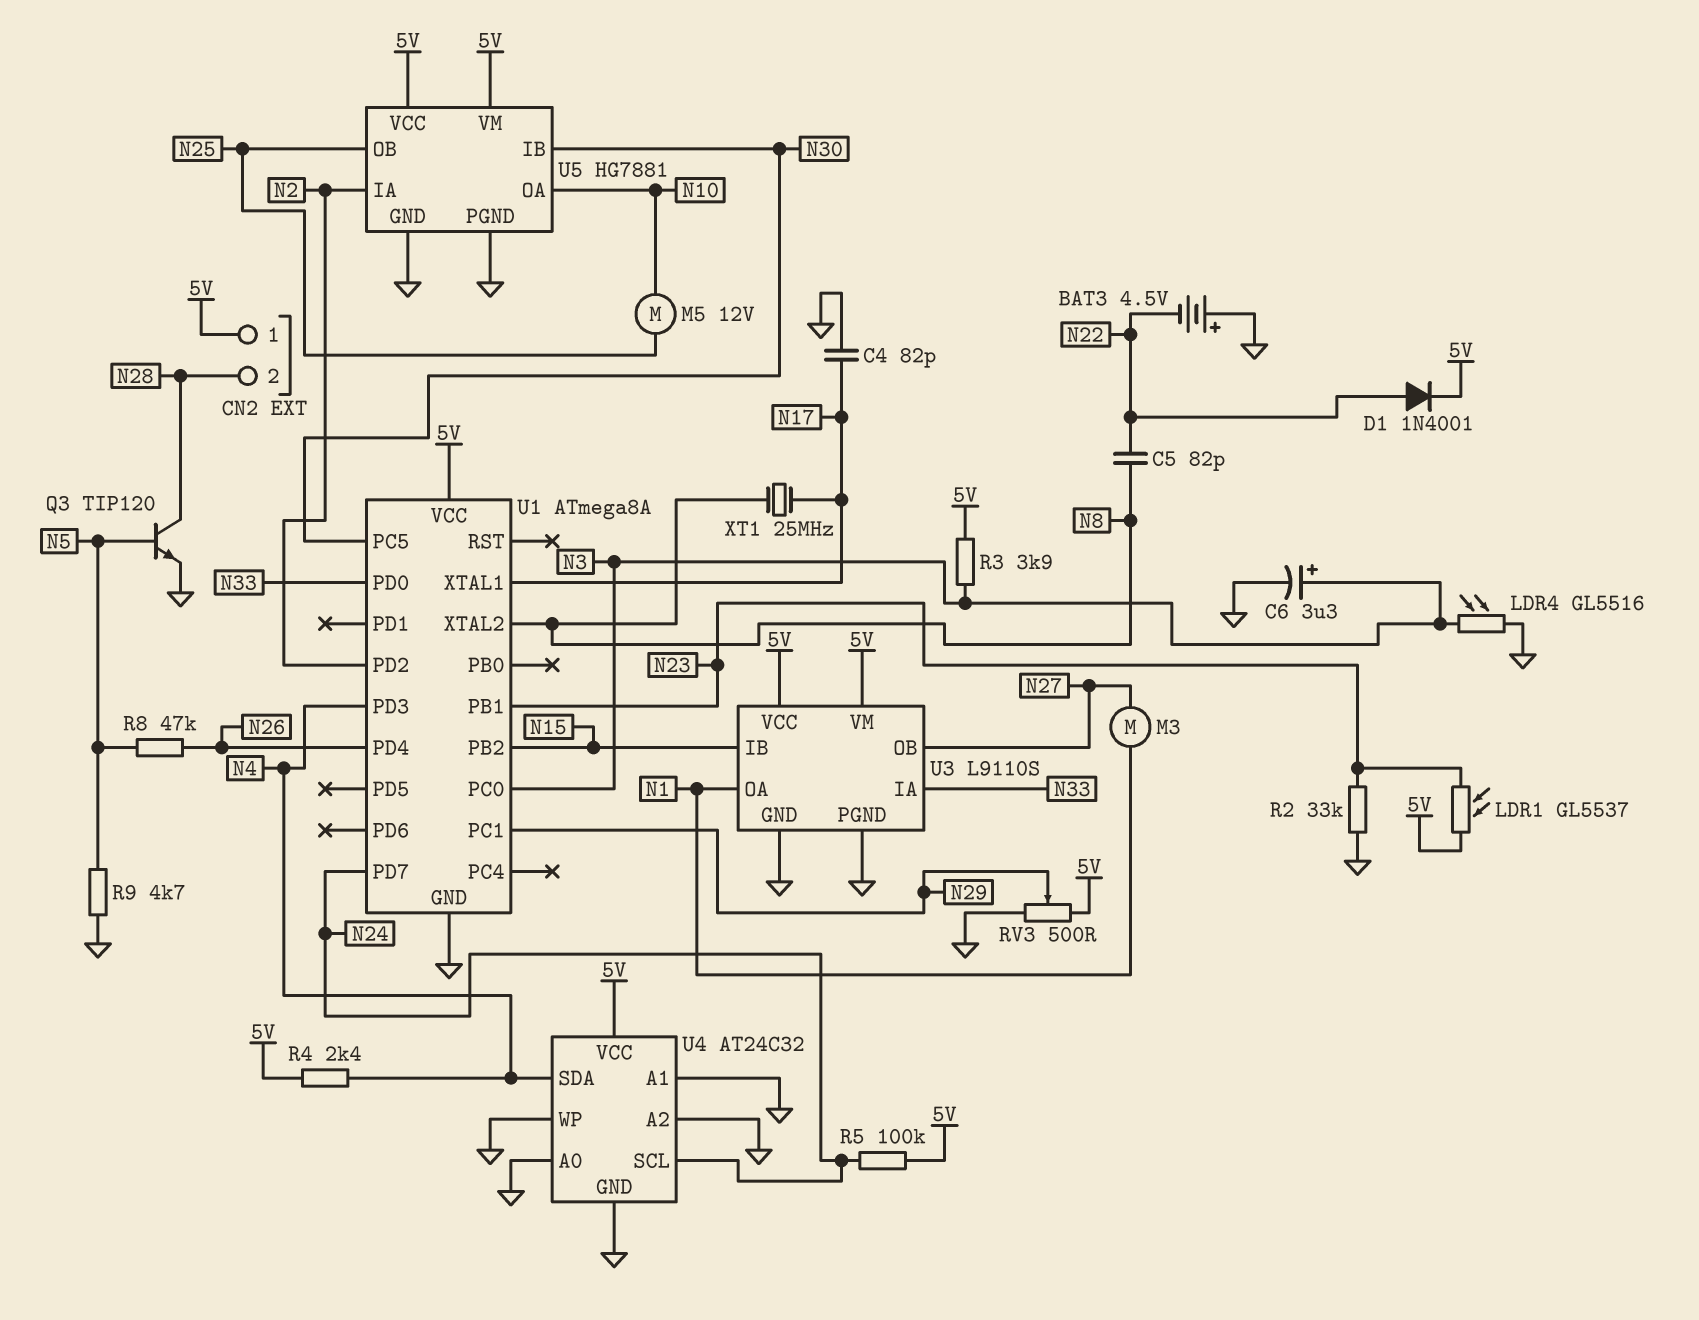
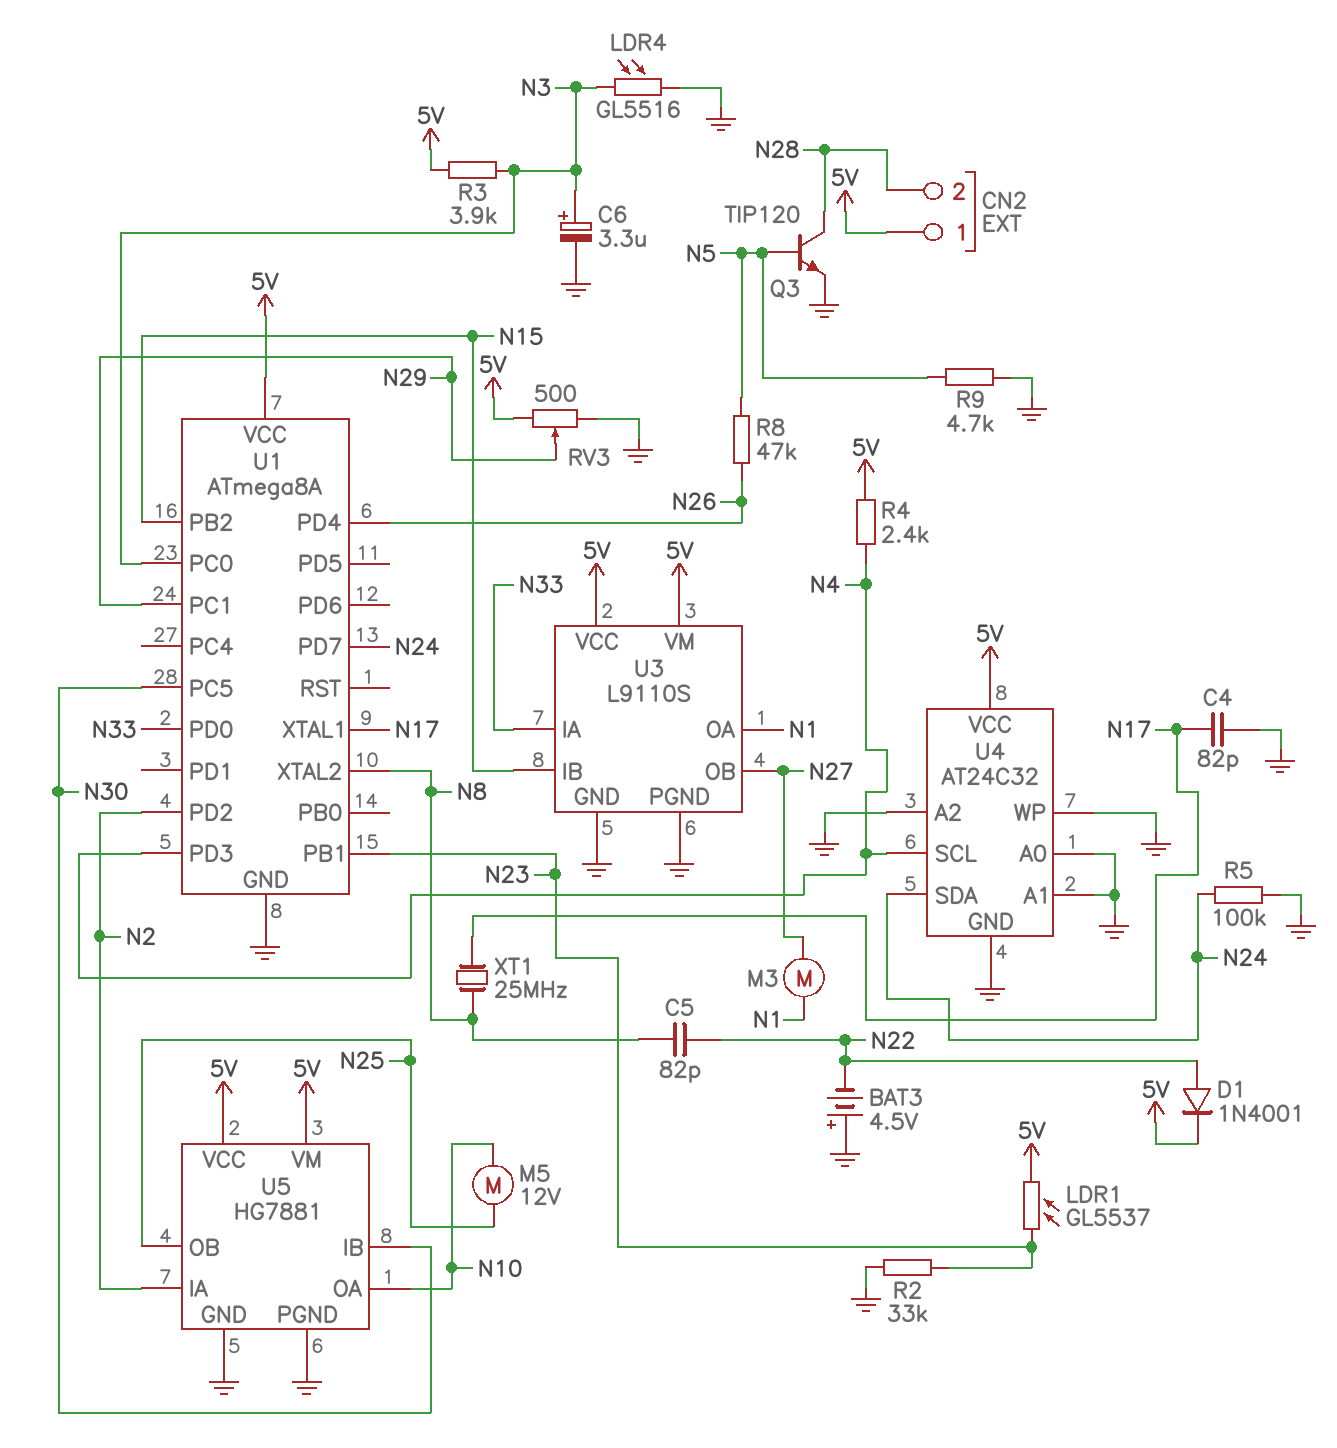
R5: 100k (5V, N24) -> 100k (GND, N24)
U4 pin SCL: N24 -> N4
U4 pin SDA: N4 -> N24

